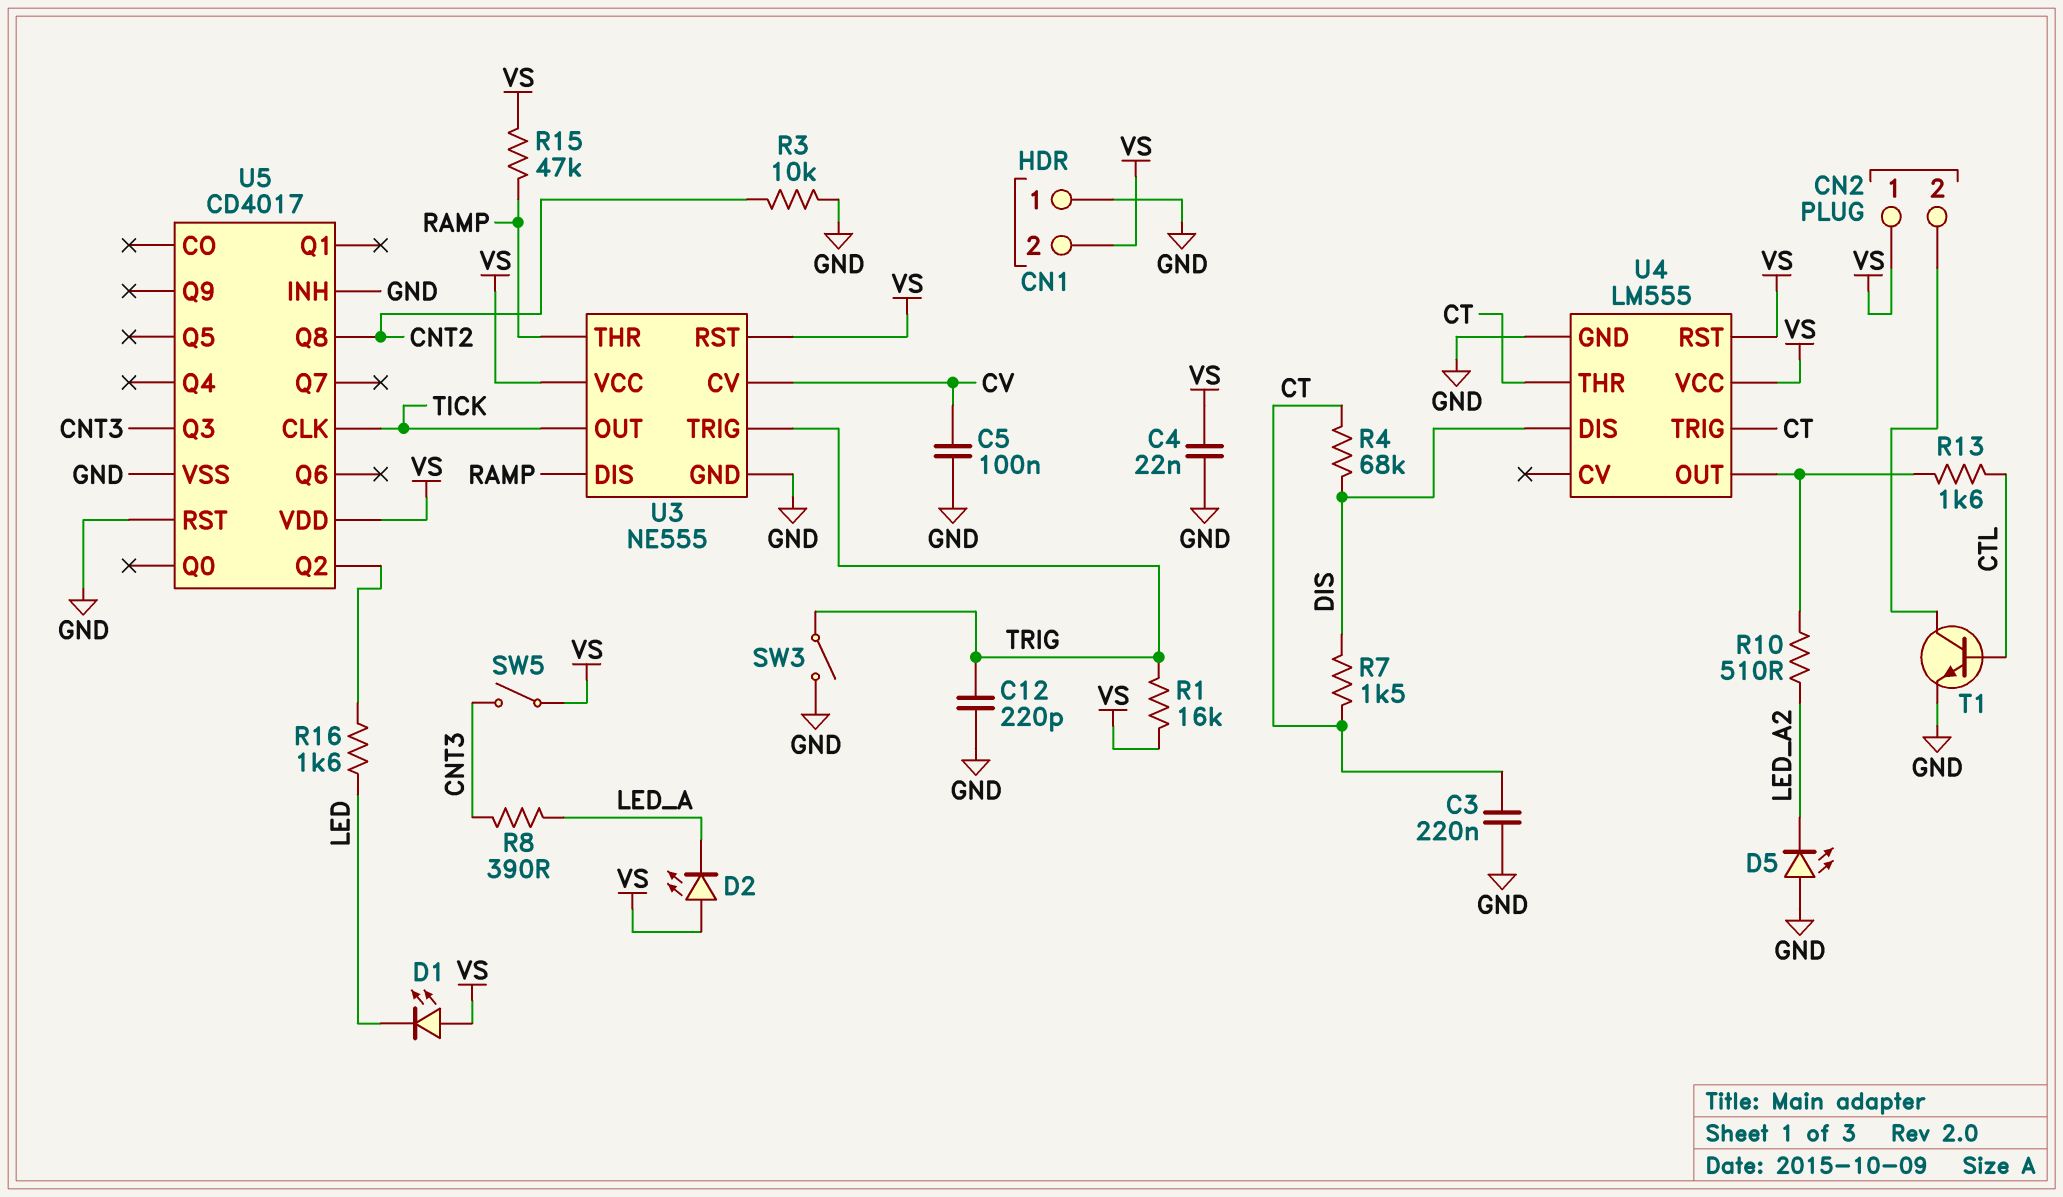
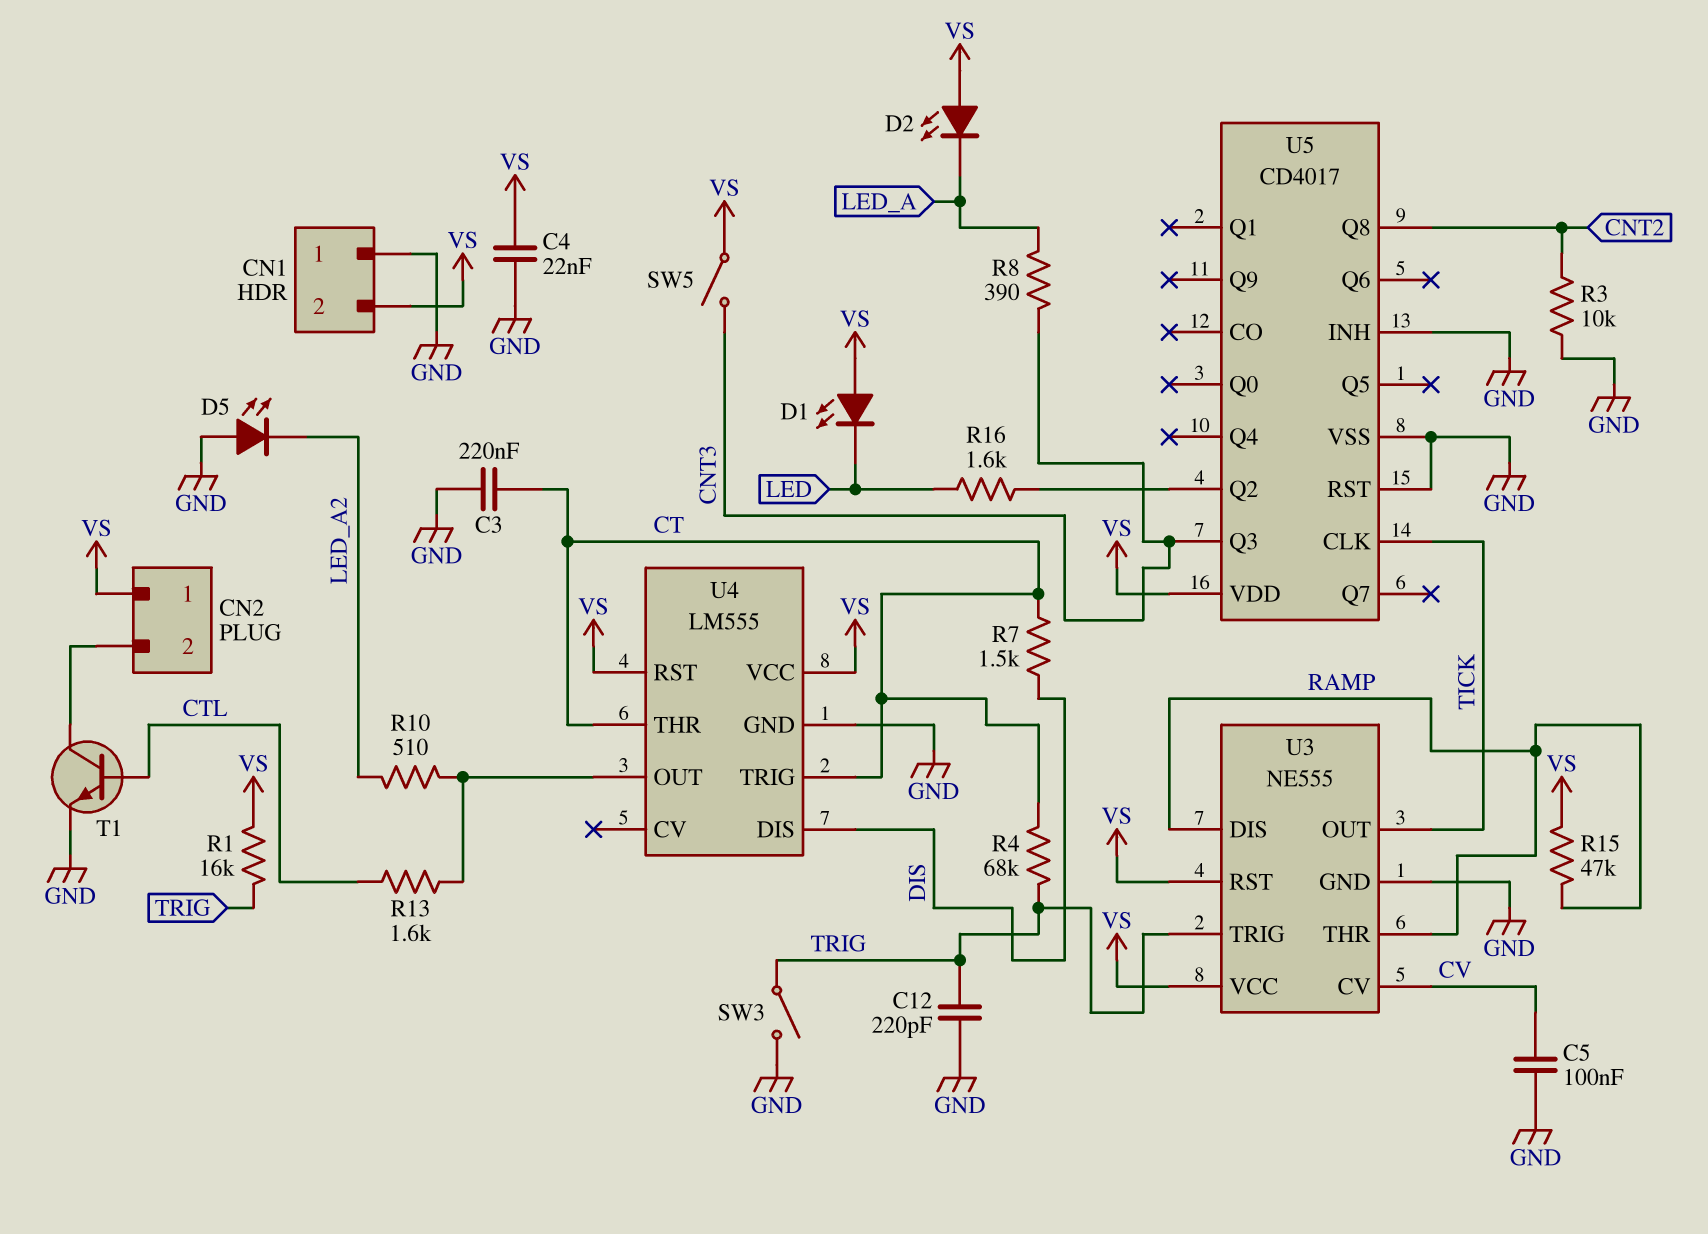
R4: 68k (CT, DIS) -> 68k (CT, TRIG)

